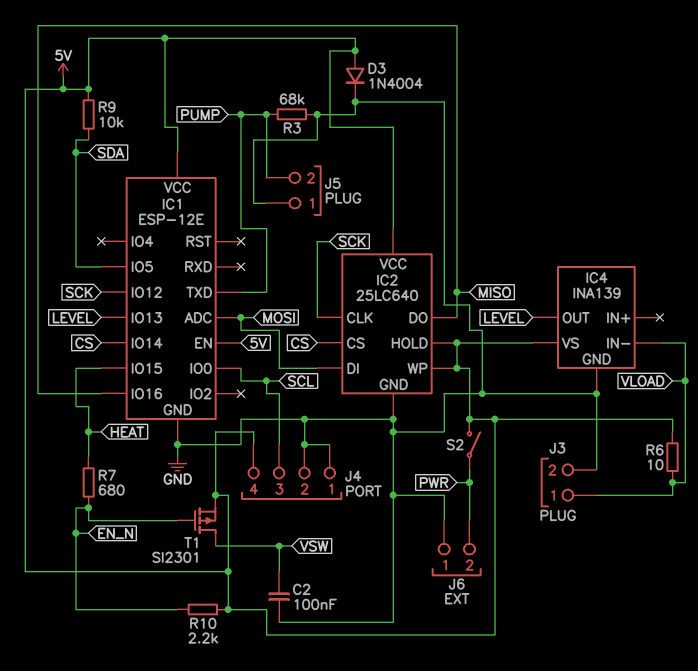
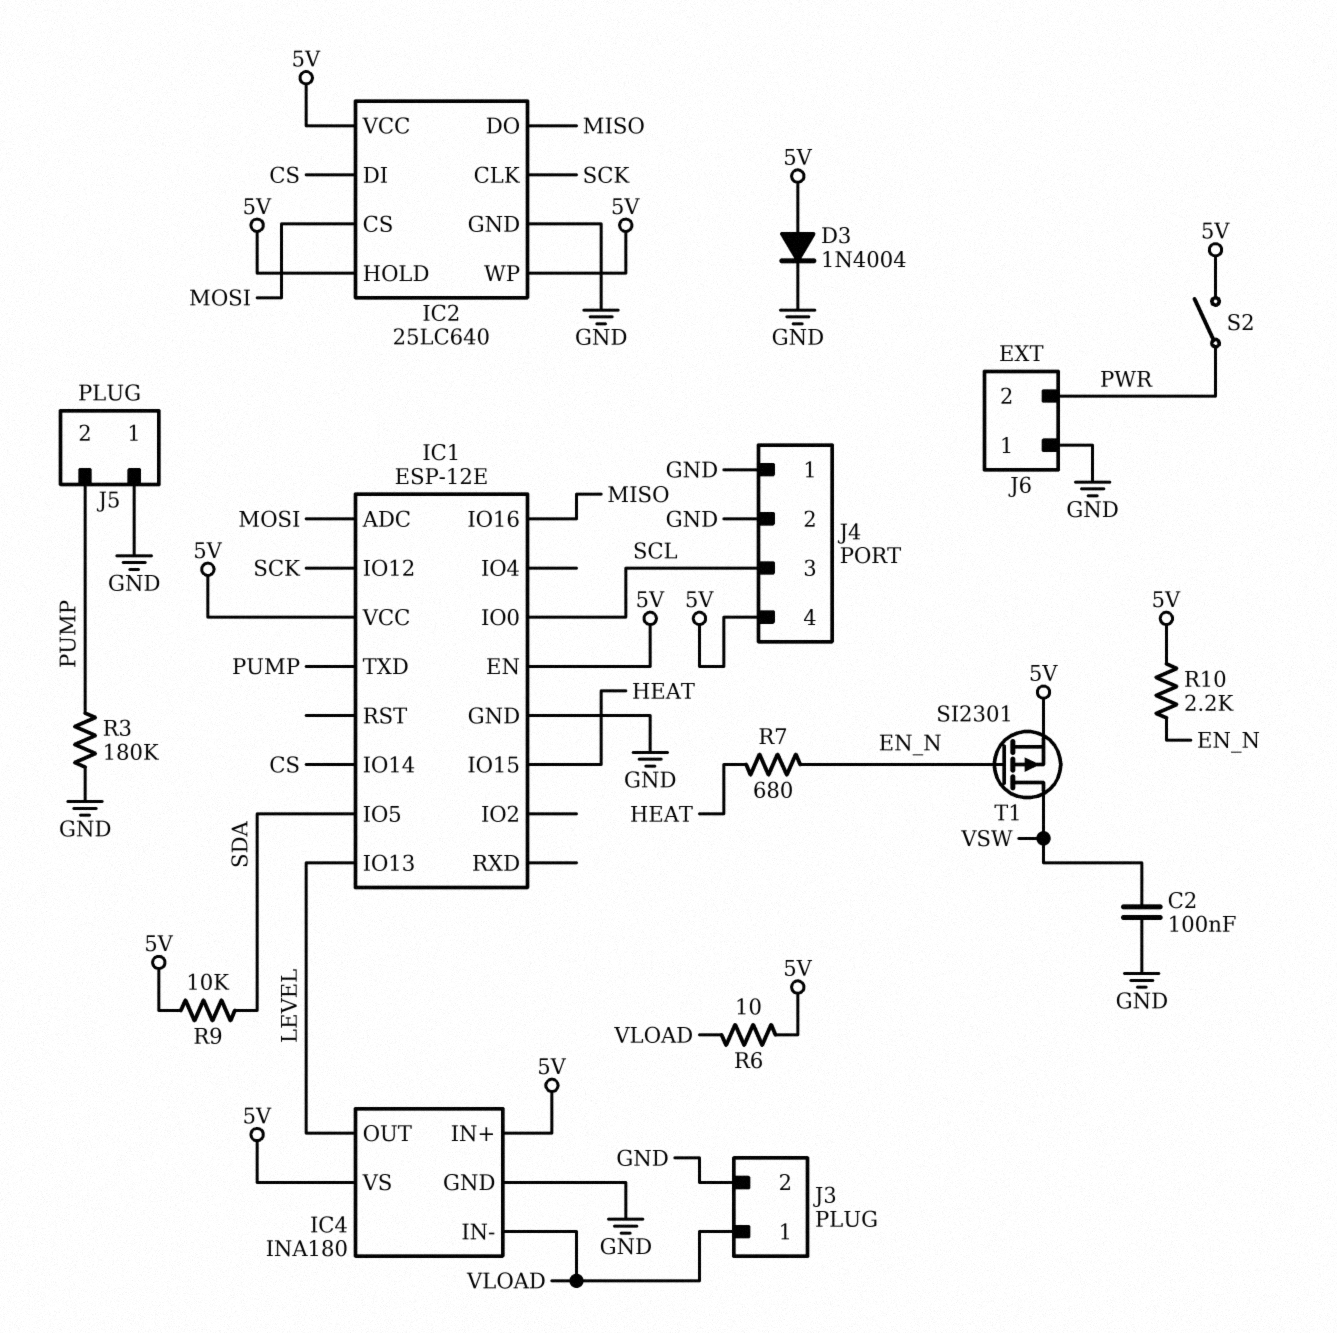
IC2 pin CS: CS -> MOSI
IC2 pin DI: MOSI -> CS
IC4: INA139 -> INA180
IC4 pin IN+: none -> 5V
R3: 68k (GND, PUMP) -> 180k (GND, PUMP)

